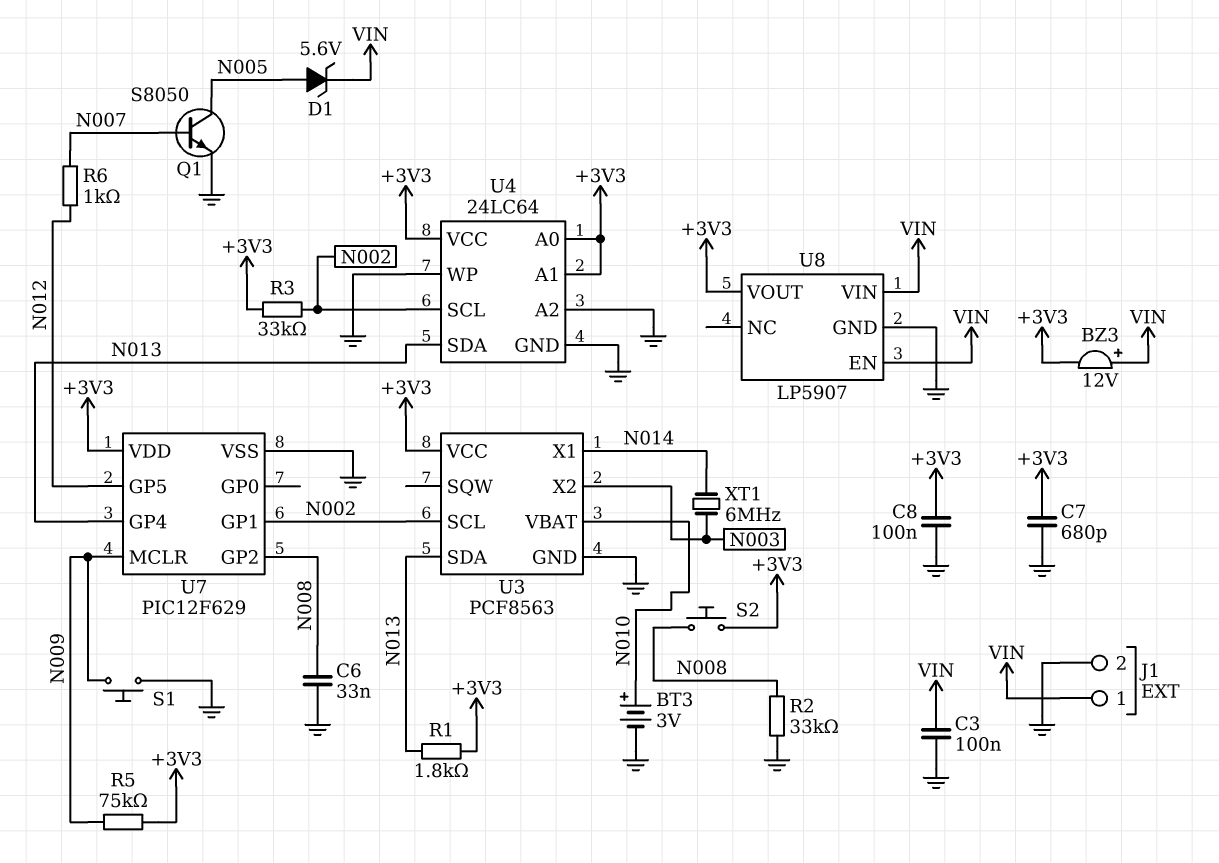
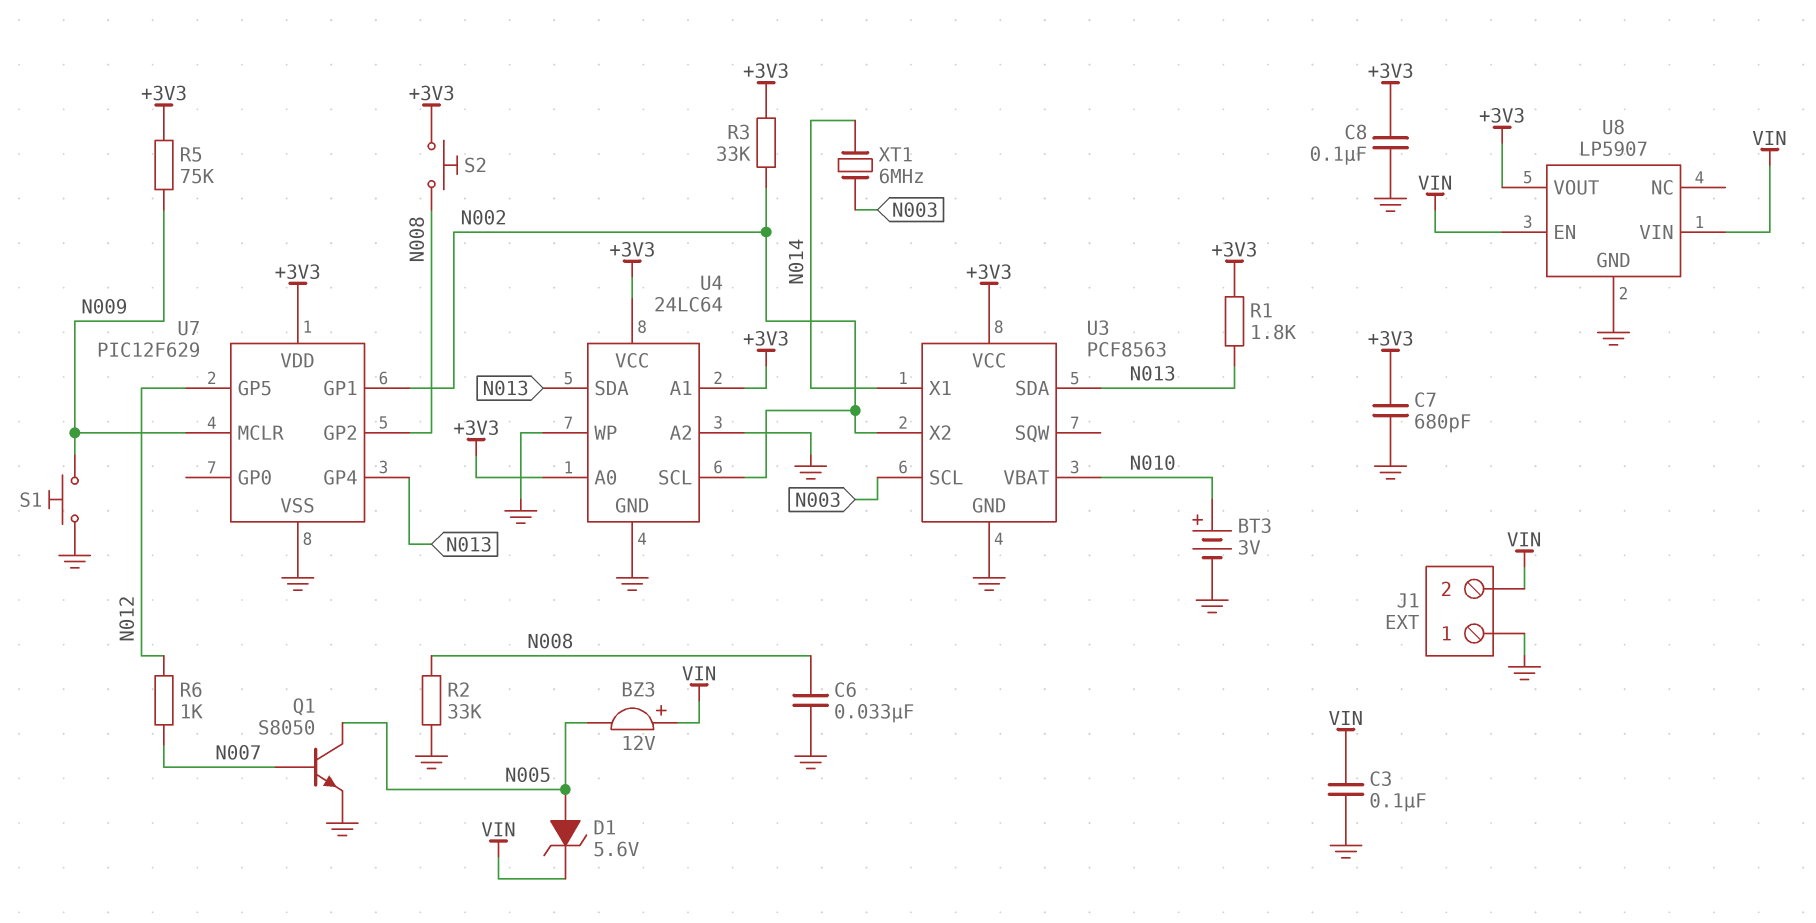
BZ3: buzzer 12V (plus VIN, minus +3V3) -> buzzer 12V (plus VIN, minus N005)
J1 pin 1: VIN -> GND
J1 pin 2: GND -> VIN
U3 pin SCL: N002 -> N003
U3 pin X2: N003 -> N002

